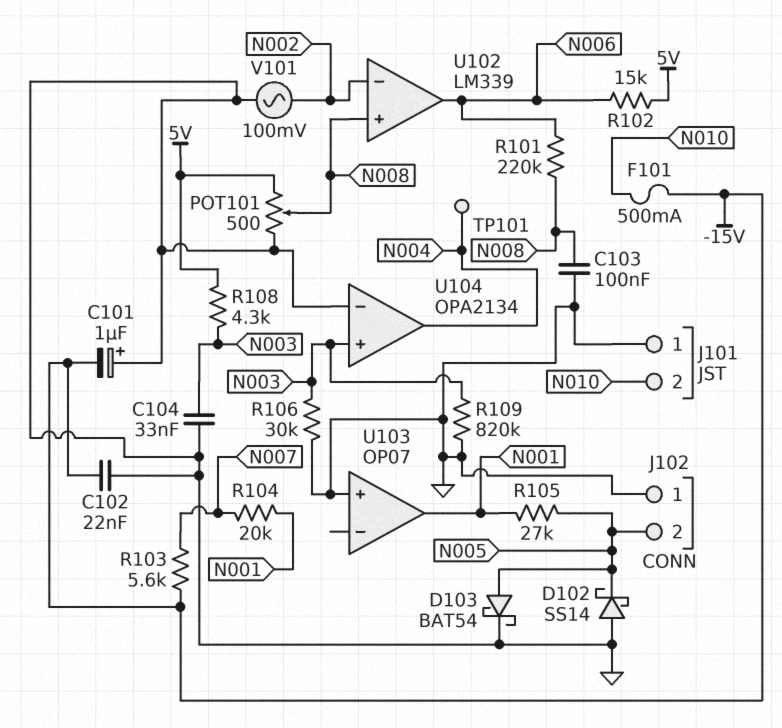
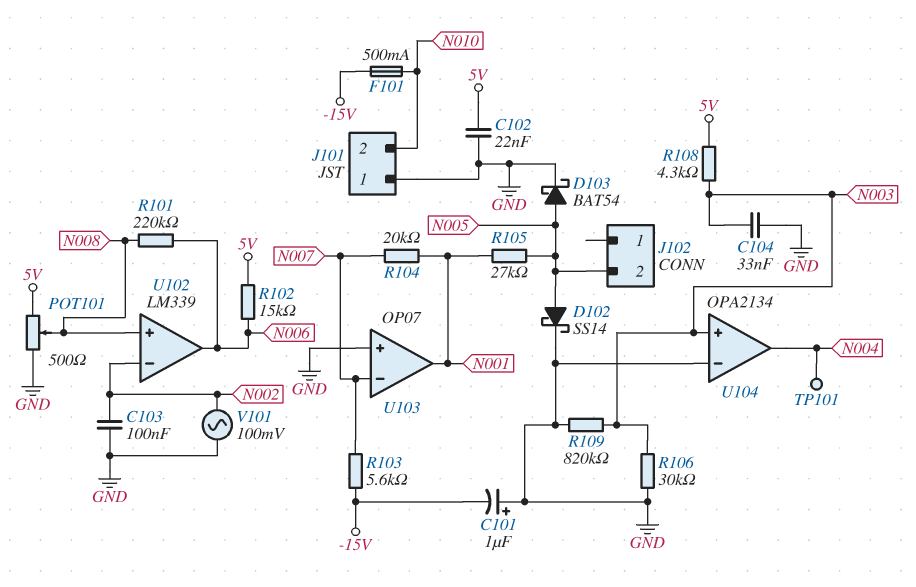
C102: 22nF (-15V, GND) -> 22nF (5V, GND)
C103: 100nF (GND, N008) -> 100nF (GND, N002)
D102: schottky SS14 (A GND, K N005) -> schottky SS14 (A N005, K GND)
J102 pin 1: GND -> none
U103 pin in-: none -> N007

